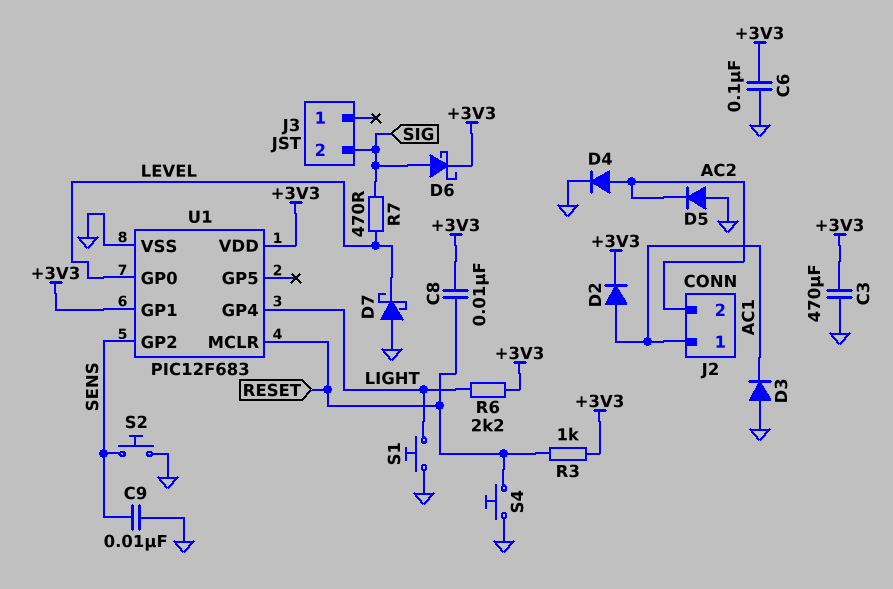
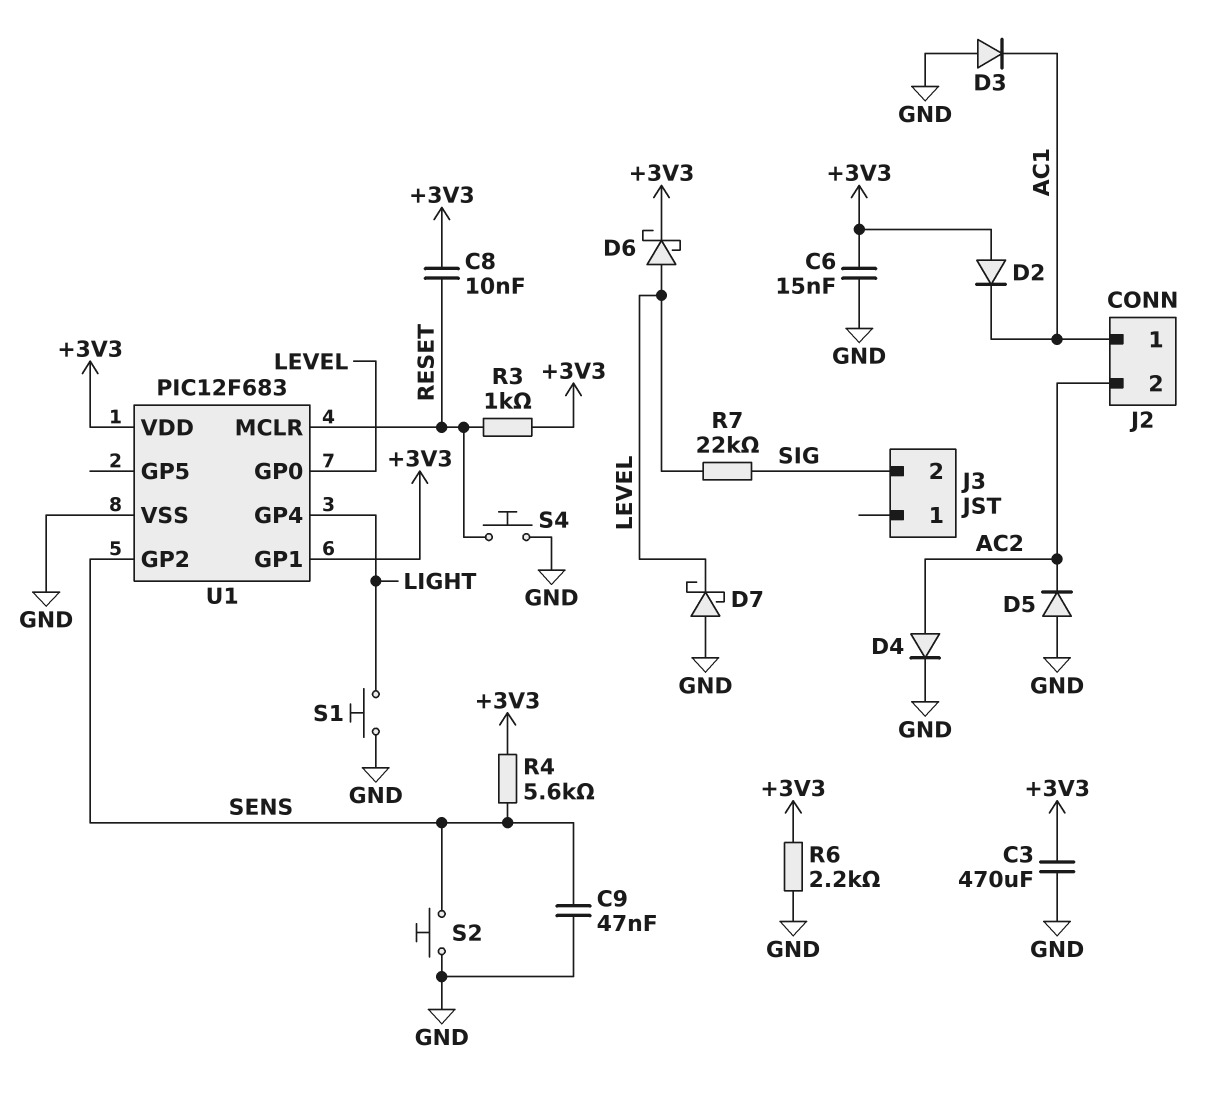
C6: 100nF (+3V3, GND) -> 15nF (+3V3, GND)
C9: 10nF (GND, SENS) -> 47nF (GND, SENS)
D2: diode (A AC1, K +3V3) -> diode (A +3V3, K AC1)
D6: schottky (A SIG, K +3V3) -> schottky (A LEVEL, K +3V3)
R4: none -> 5.6k (+3V3, SENS)
R6: 2.2k (+3V3, LIGHT) -> 2.2k (+3V3, GND)
R7: 470 (LEVEL, SIG) -> 22k (LEVEL, SIG)

